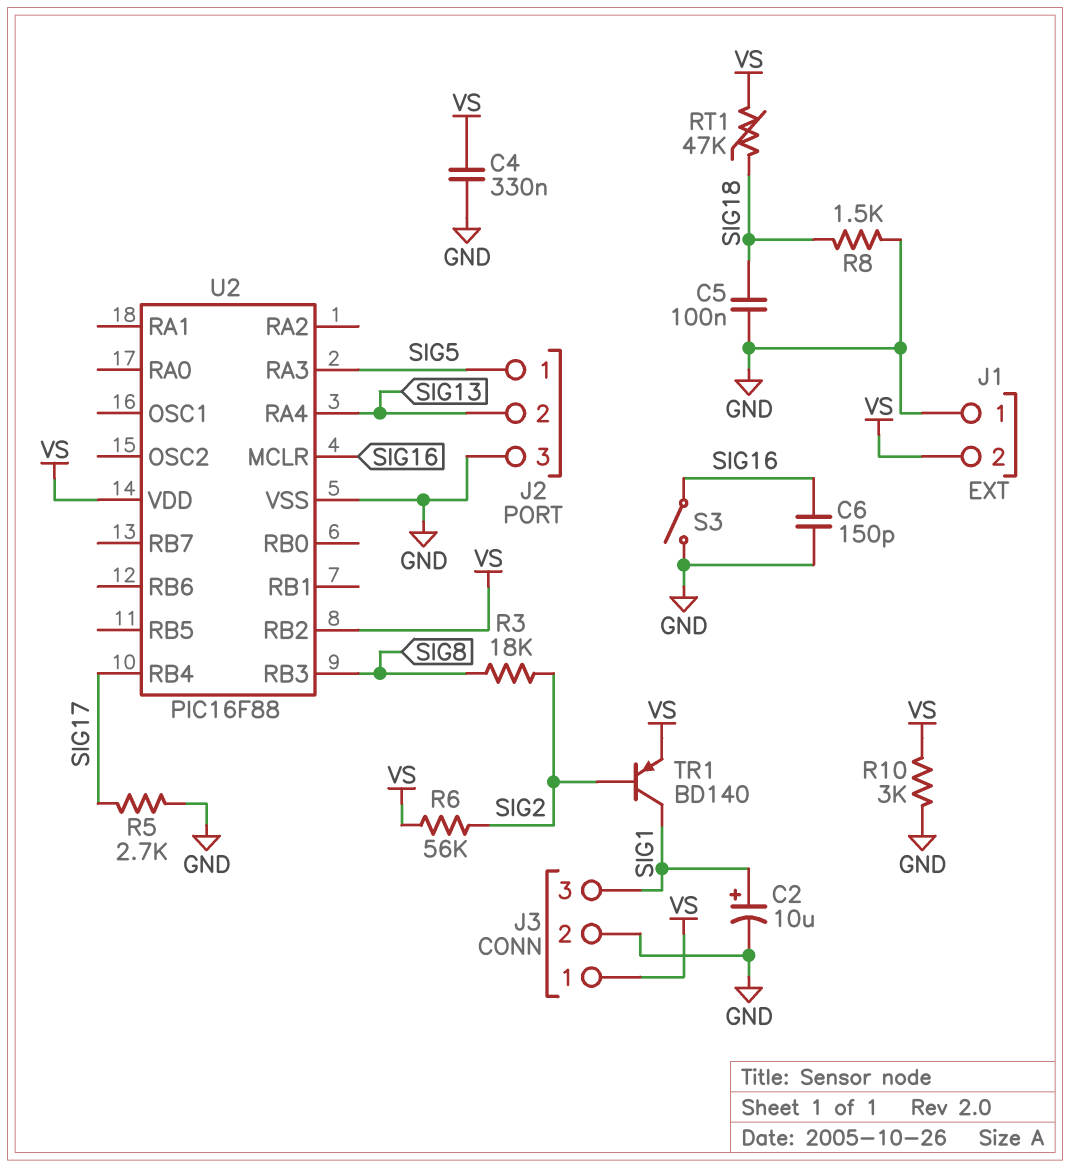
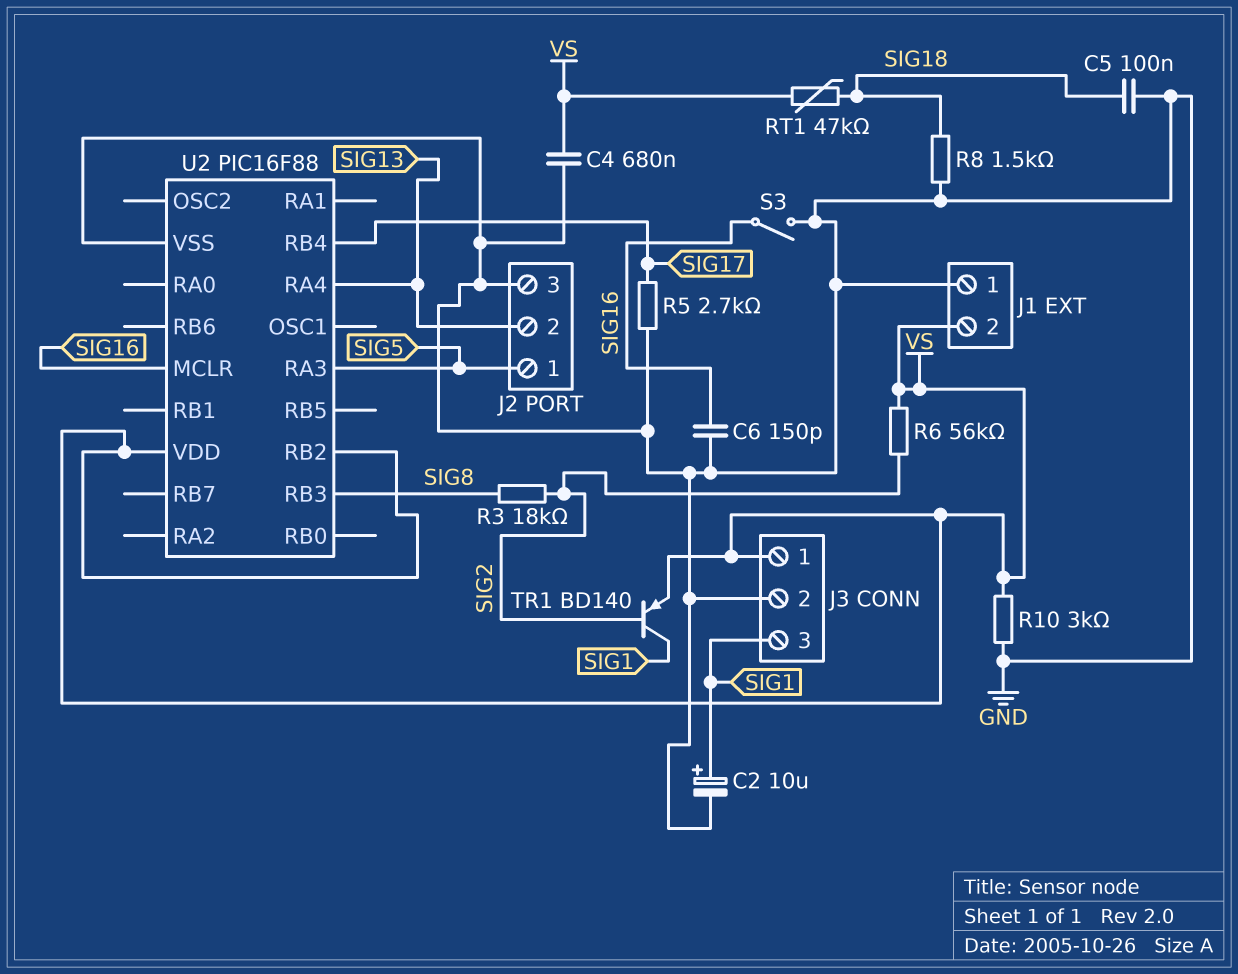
C4: 330nF (GND, VS) -> 680nF (GND, VS)

